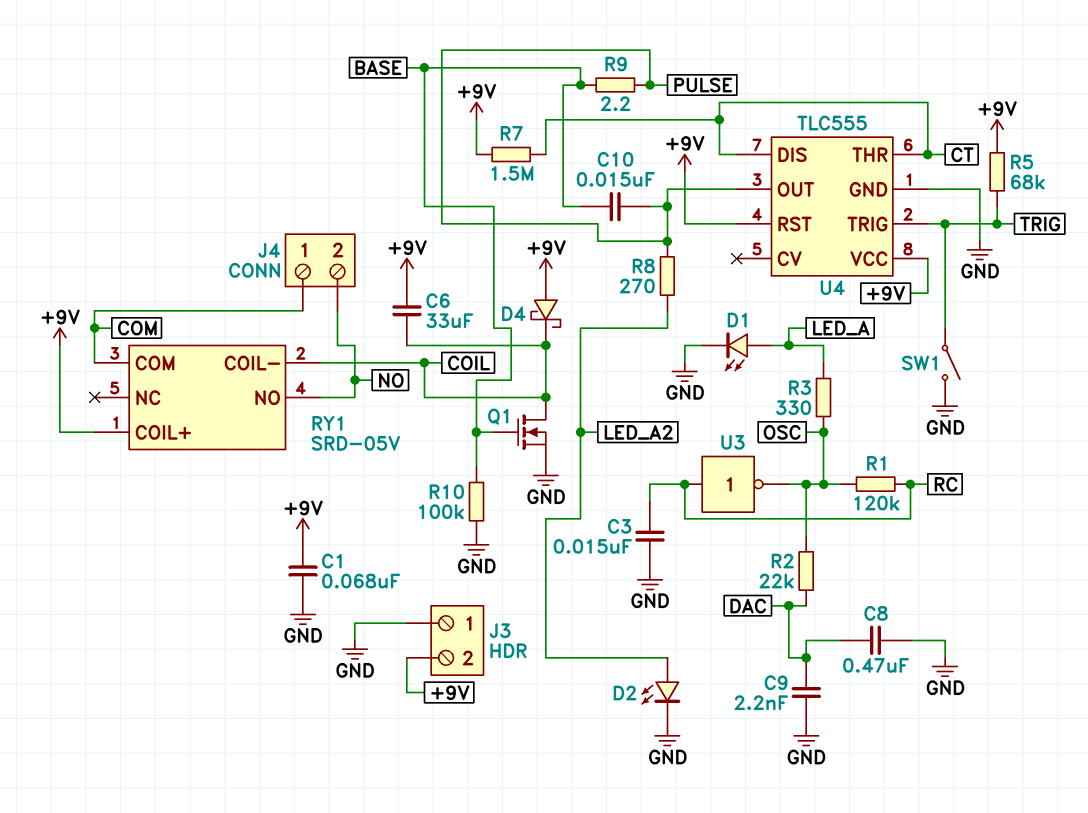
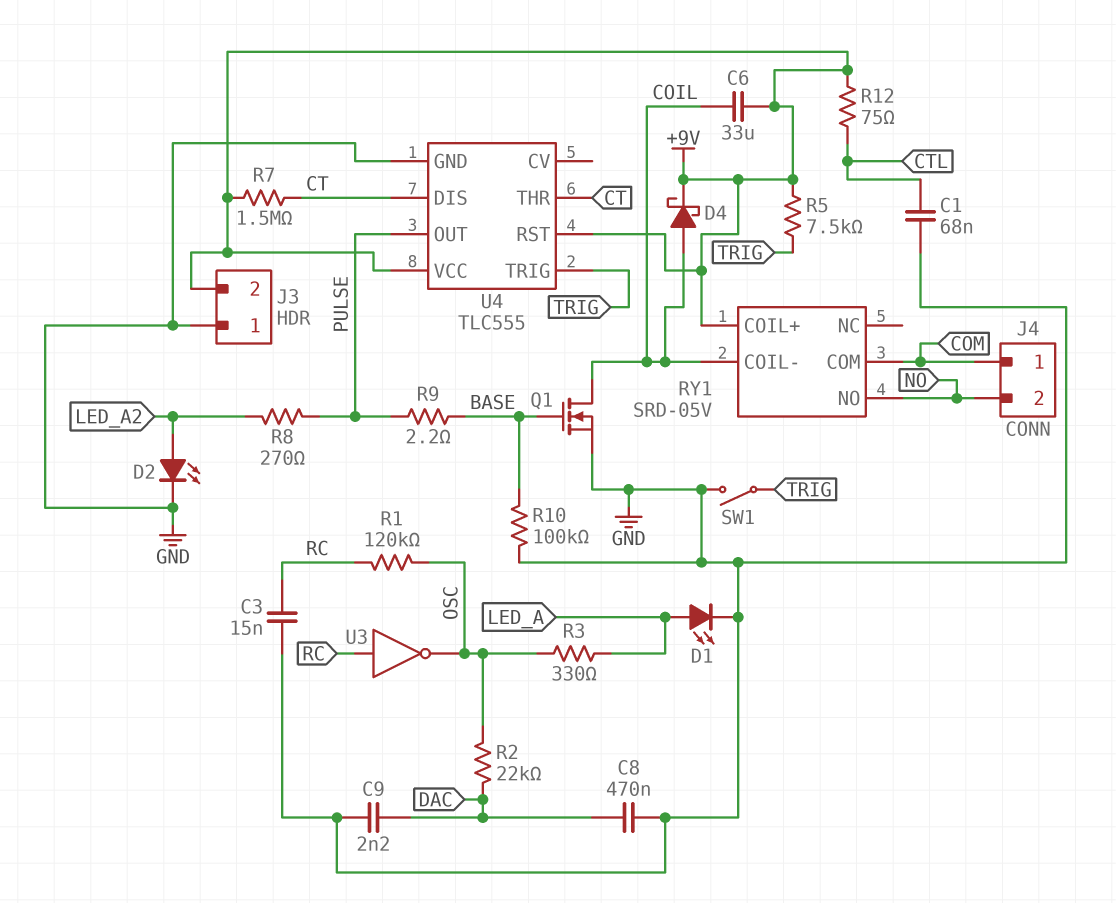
C1: 68nF (+9V, GND) -> 68nF (CTL, GND)
C10: 15nF (BASE, PULSE) -> none
D4: schottky (A +9V, K COIL) -> schottky (A COIL, K +9V)
R5: 68k (+9V, TRIG) -> 7.5k (+9V, TRIG)
R12: none -> 75 (+9V, CTL)

